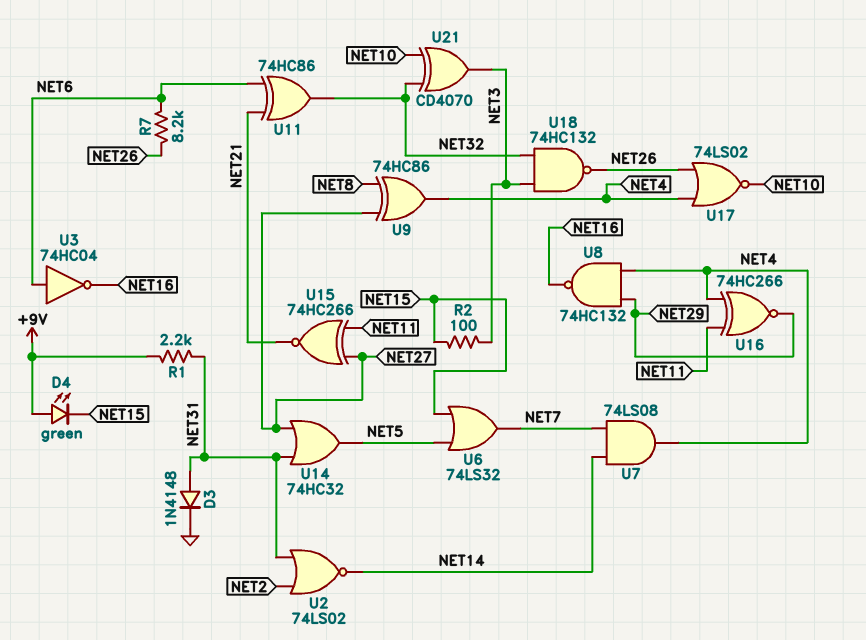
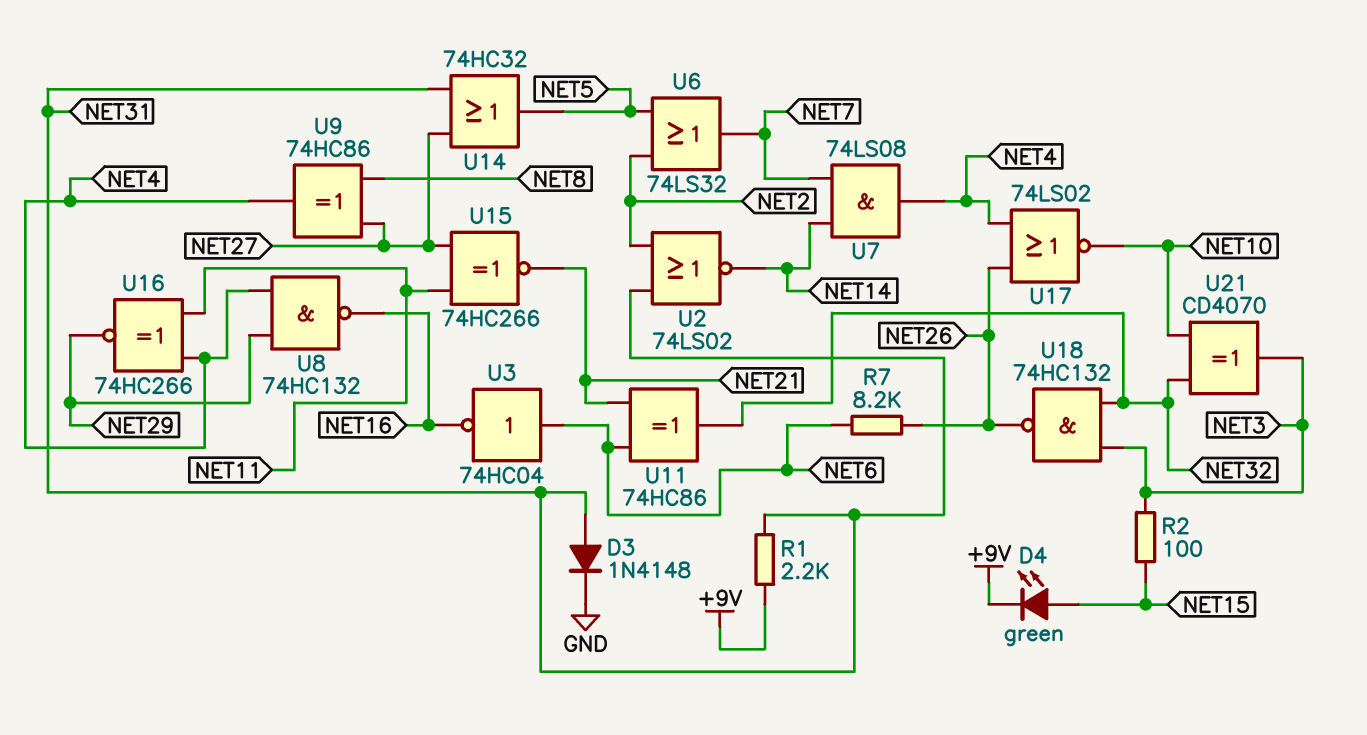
D4: LED green (A +9V, K NET15) -> LED green (A NET15, K +9V)
U6: OR 74LS32 (in NET5, in NET15, out NET7) -> OR 74LS32 (in NET2, in NET5, out NET7)

